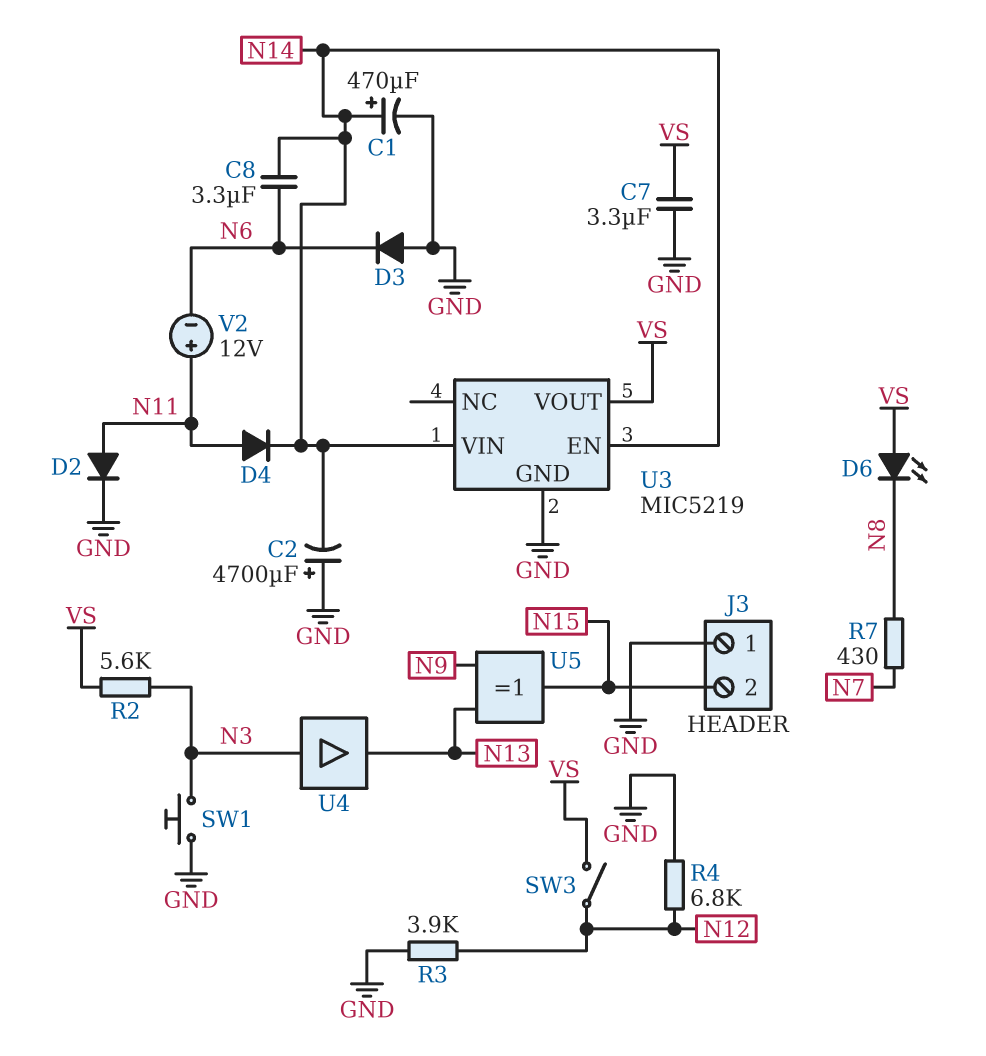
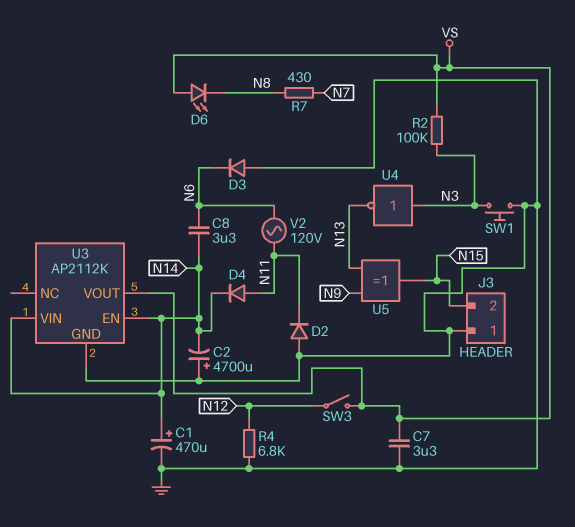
D2: diode (A N11, K GND) -> diode (A GND, K N11)
R2: 5.6k (N3, VS) -> 100k (N3, VS)
R3: 3.9k (GND, N12) -> none
U3: MIC5219 -> AP2112K
U4: buffer (in N3, out N13) -> NOT (in N3, out N13)
V2: 12V (plus N11, minus N6) -> AC 120V (N6, N11)

